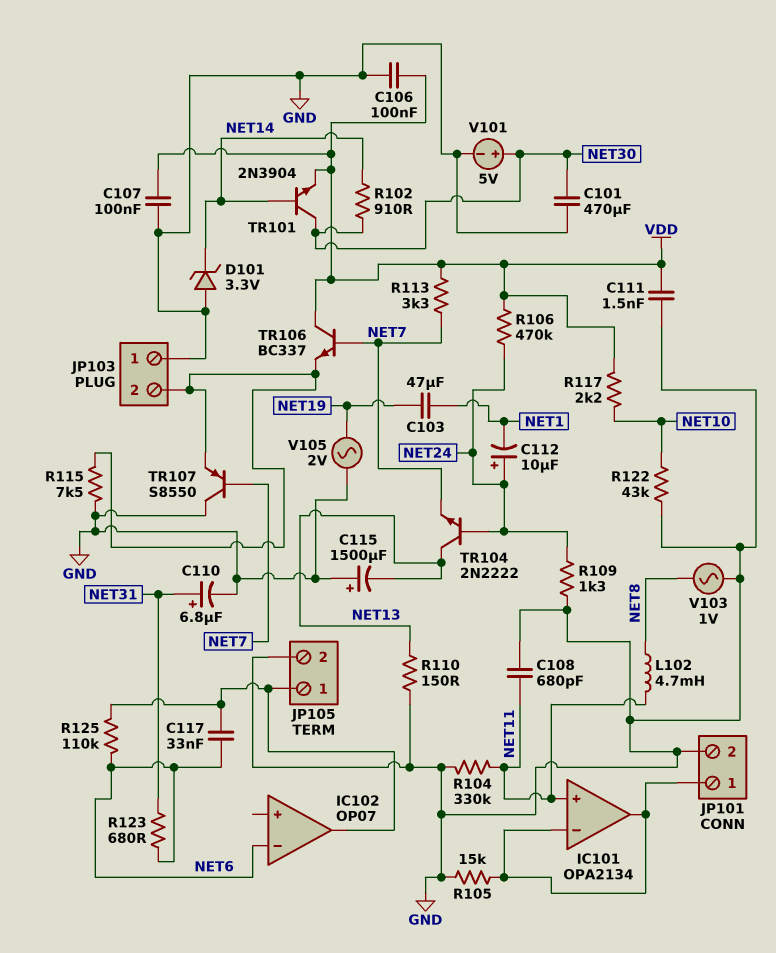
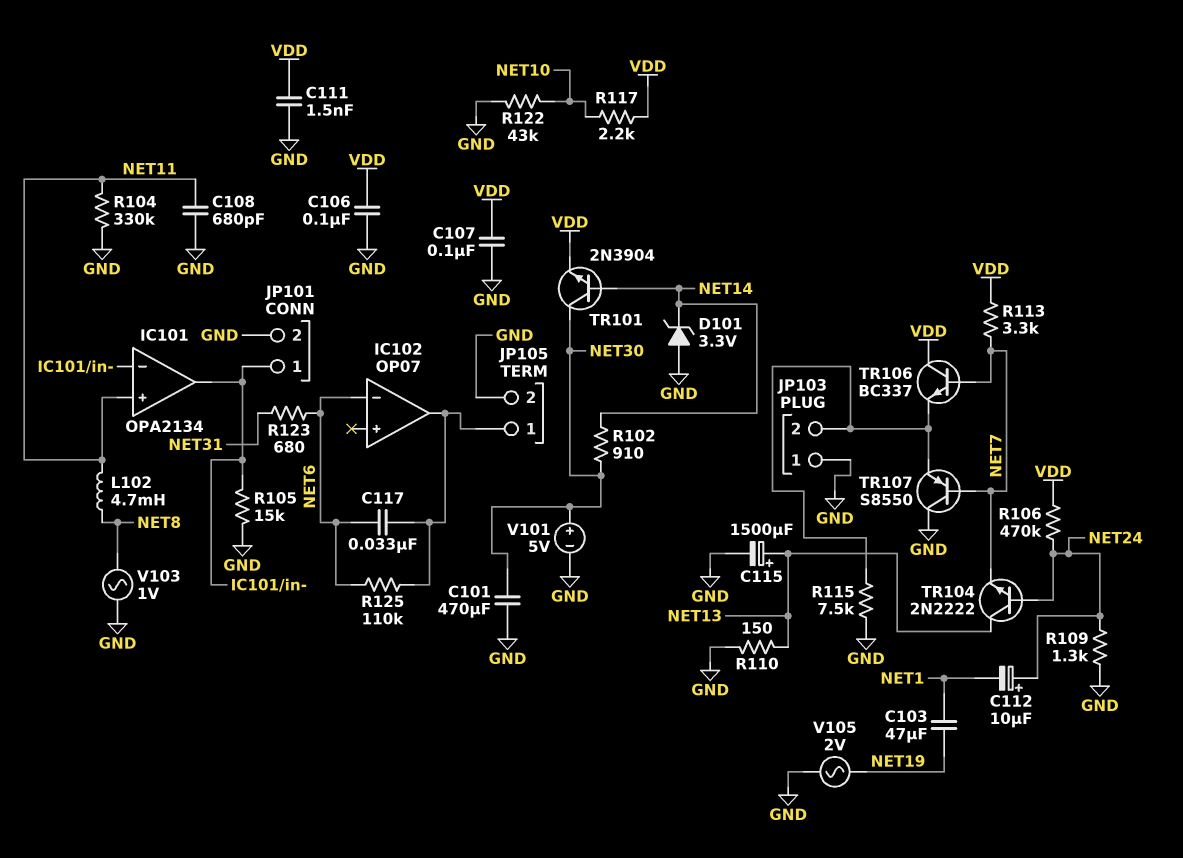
C110: 6.8uF (plus NET31, minus GND) -> none
C115: 1500uF (plus GND, minus NET13) -> 1500uF (plus NET13, minus GND)

